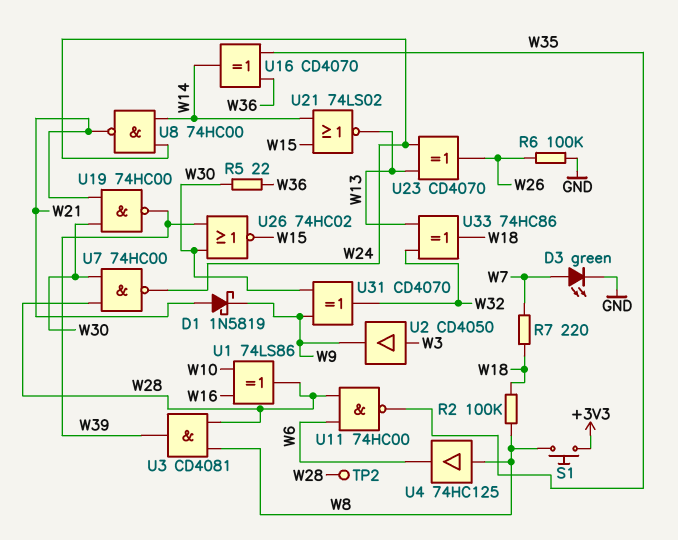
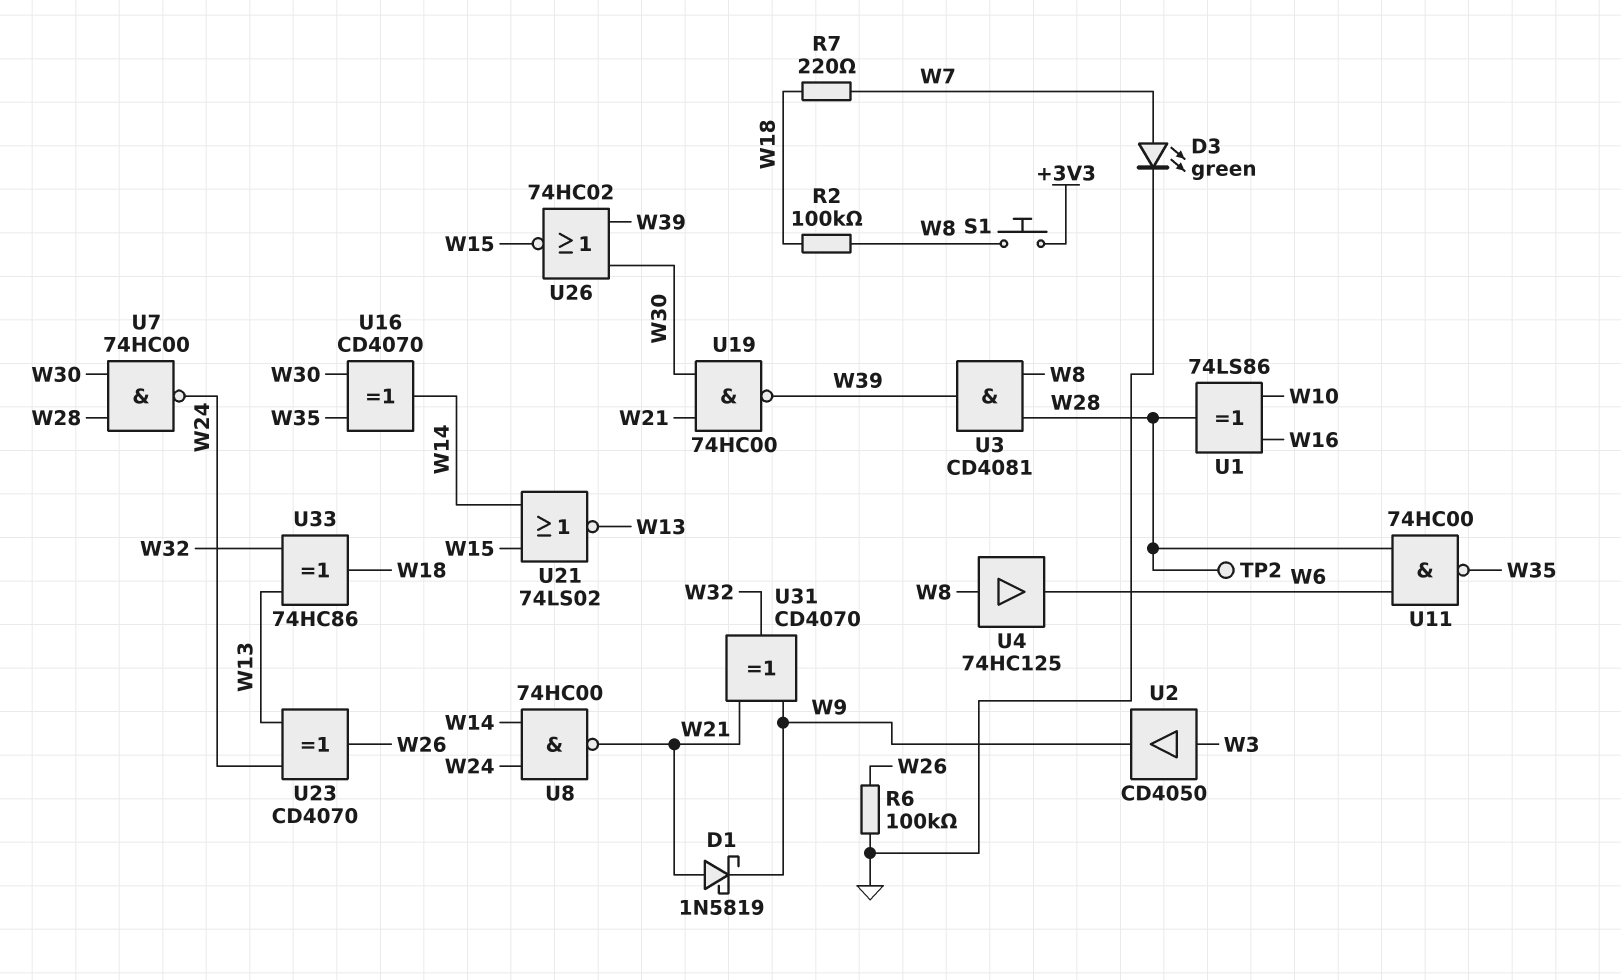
R5: 22 (W30, W36) -> none
U16: XOR CD4070 (in W35, in W36, out W14) -> XOR CD4070 (in W30, in W35, out W14)
U31: XOR CD4070 (in W9, in W30, out W32) -> XOR CD4070 (in W9, in W21, out W32)

